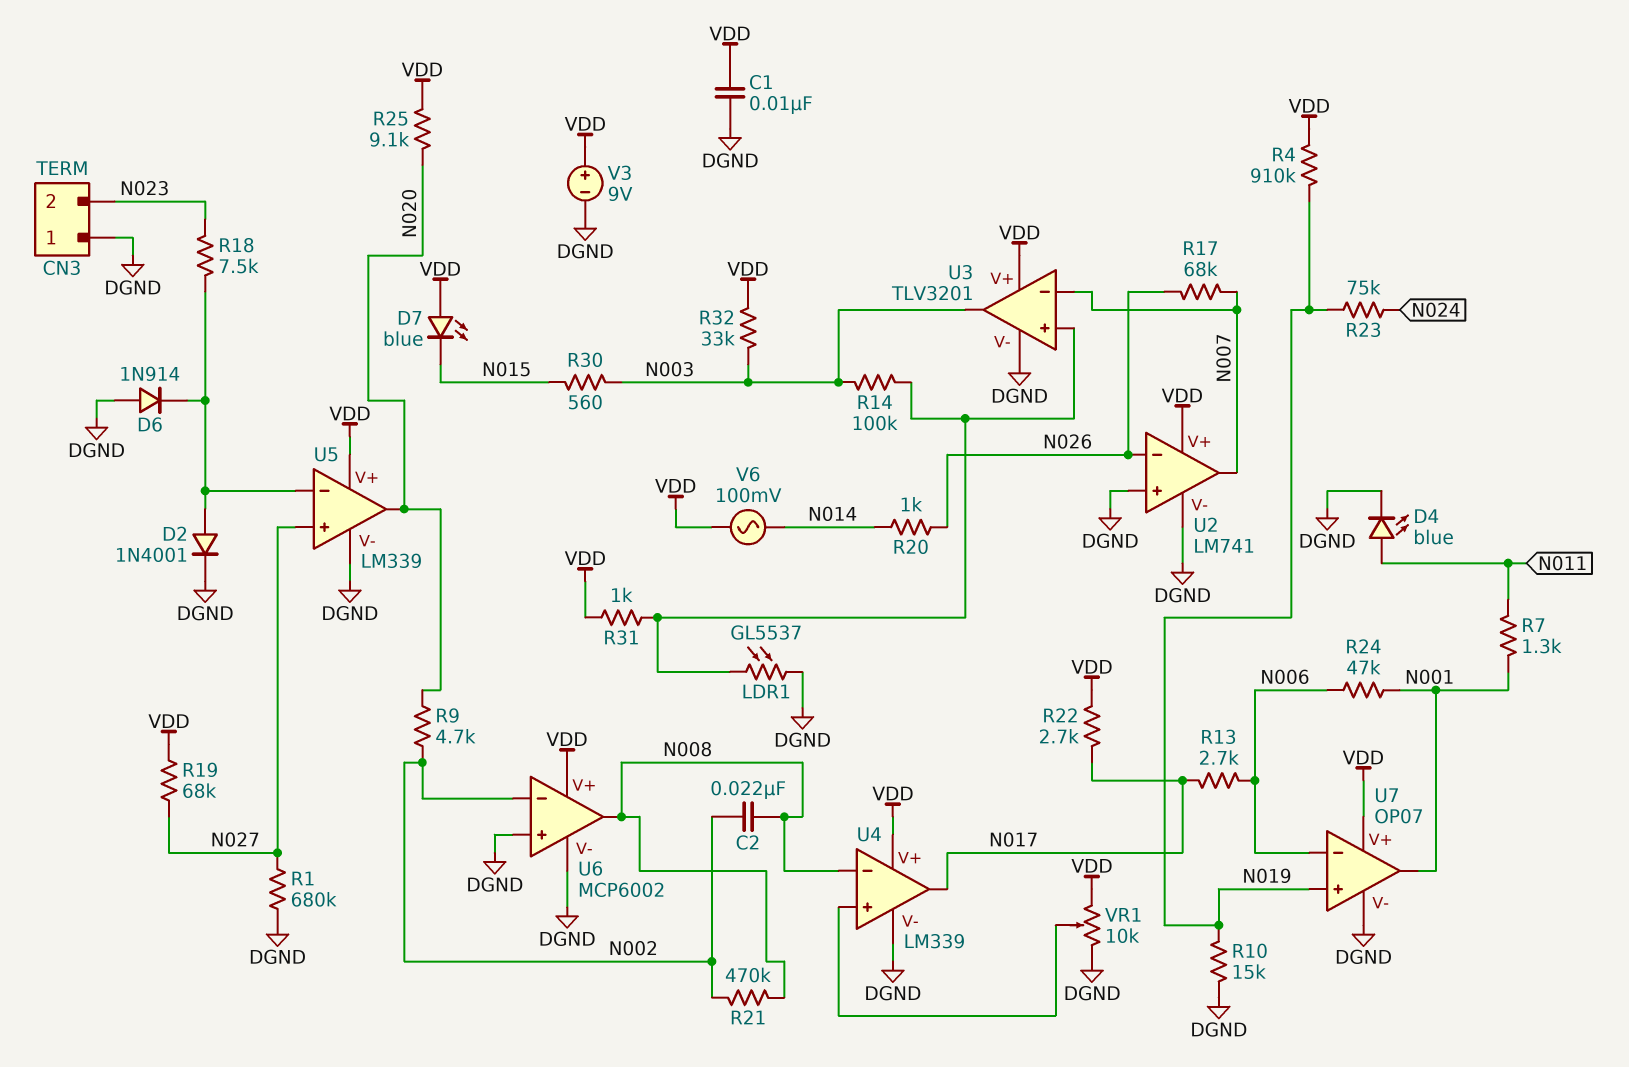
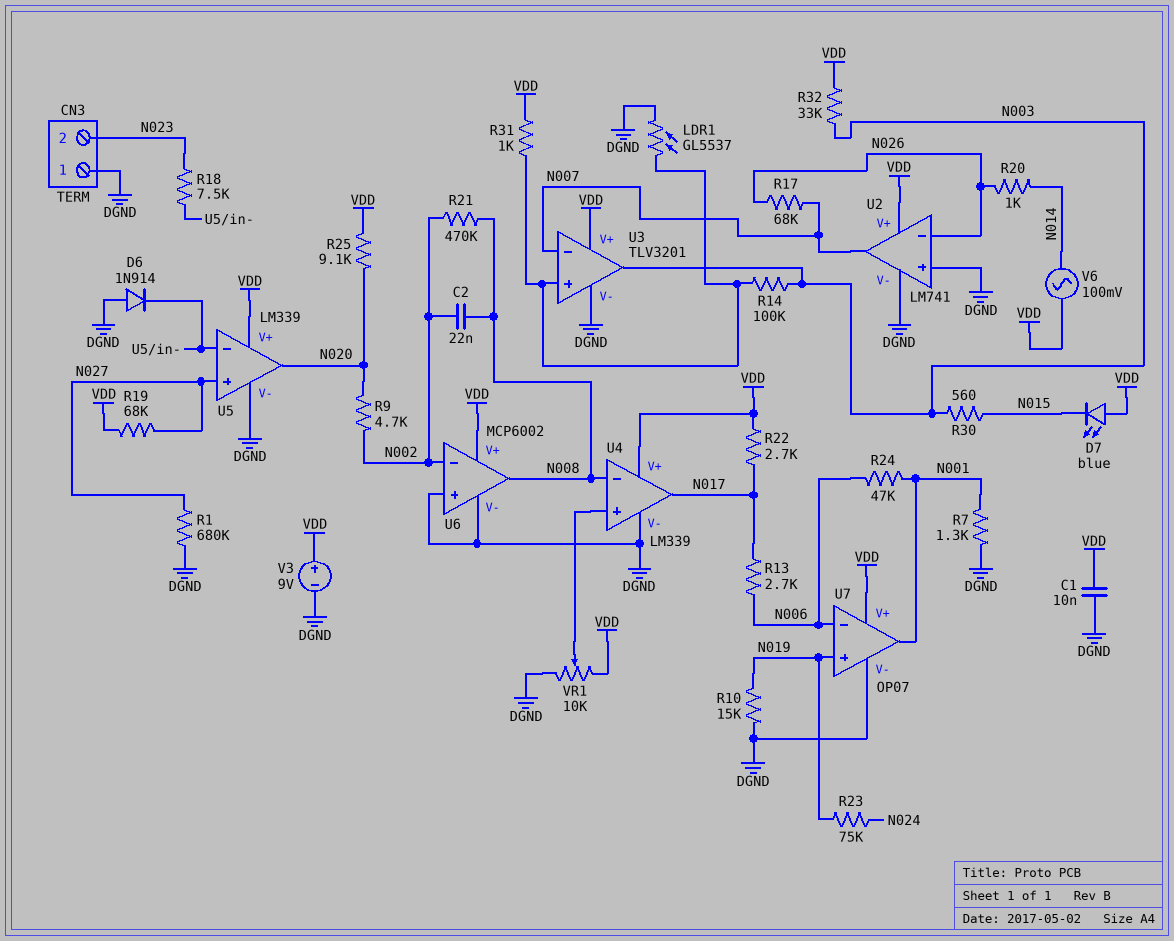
D2: diode 1N4001 (A U5/in-, K DGND) -> none
D4: LED blue (A N011, K DGND) -> none
R4: 910k (N019, VDD) -> none
R7: 1.3k (N001, N011) -> 1.3k (DGND, N001)

